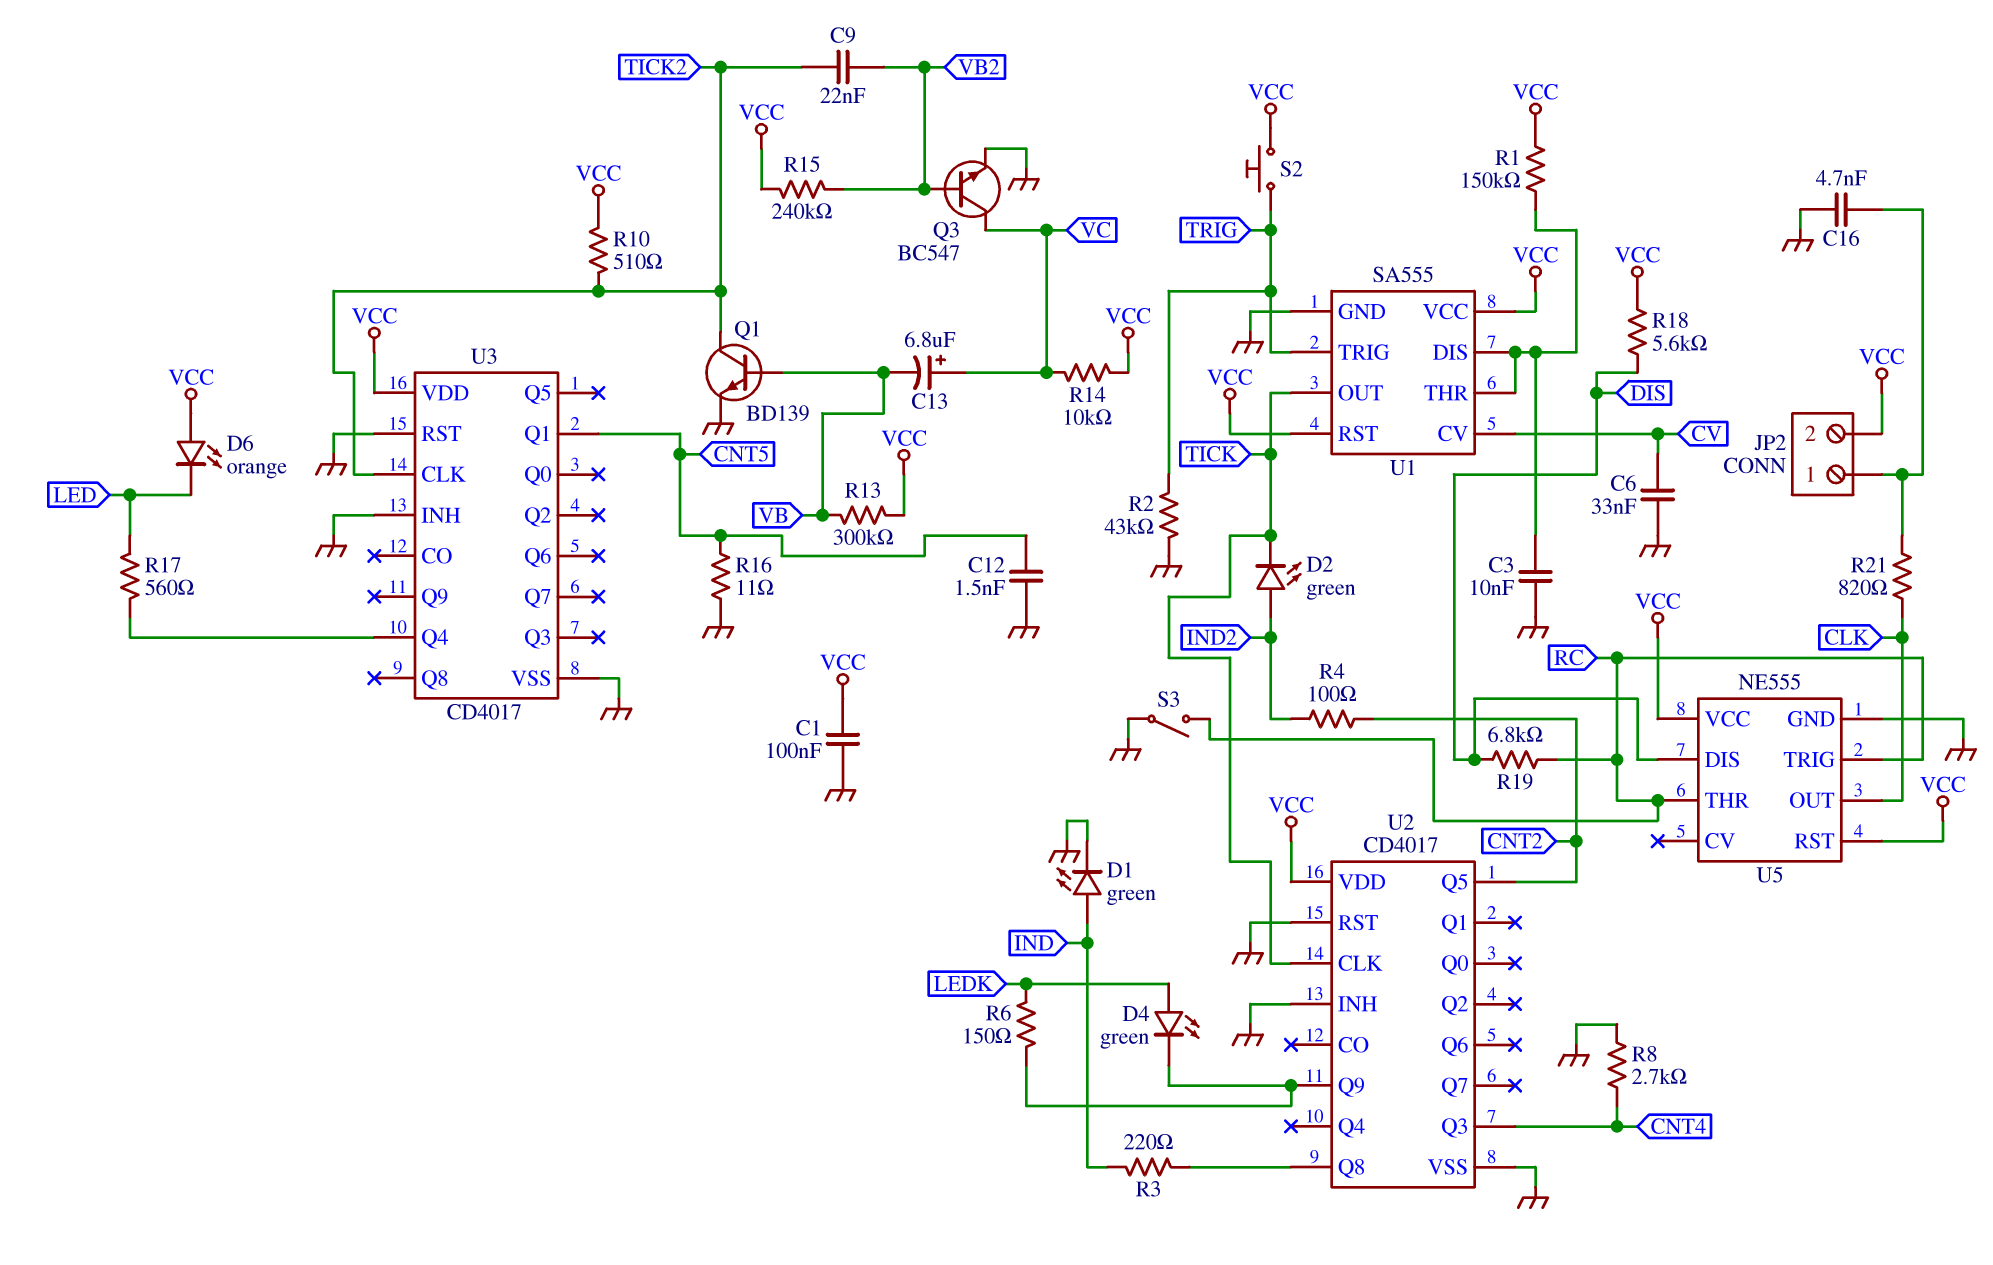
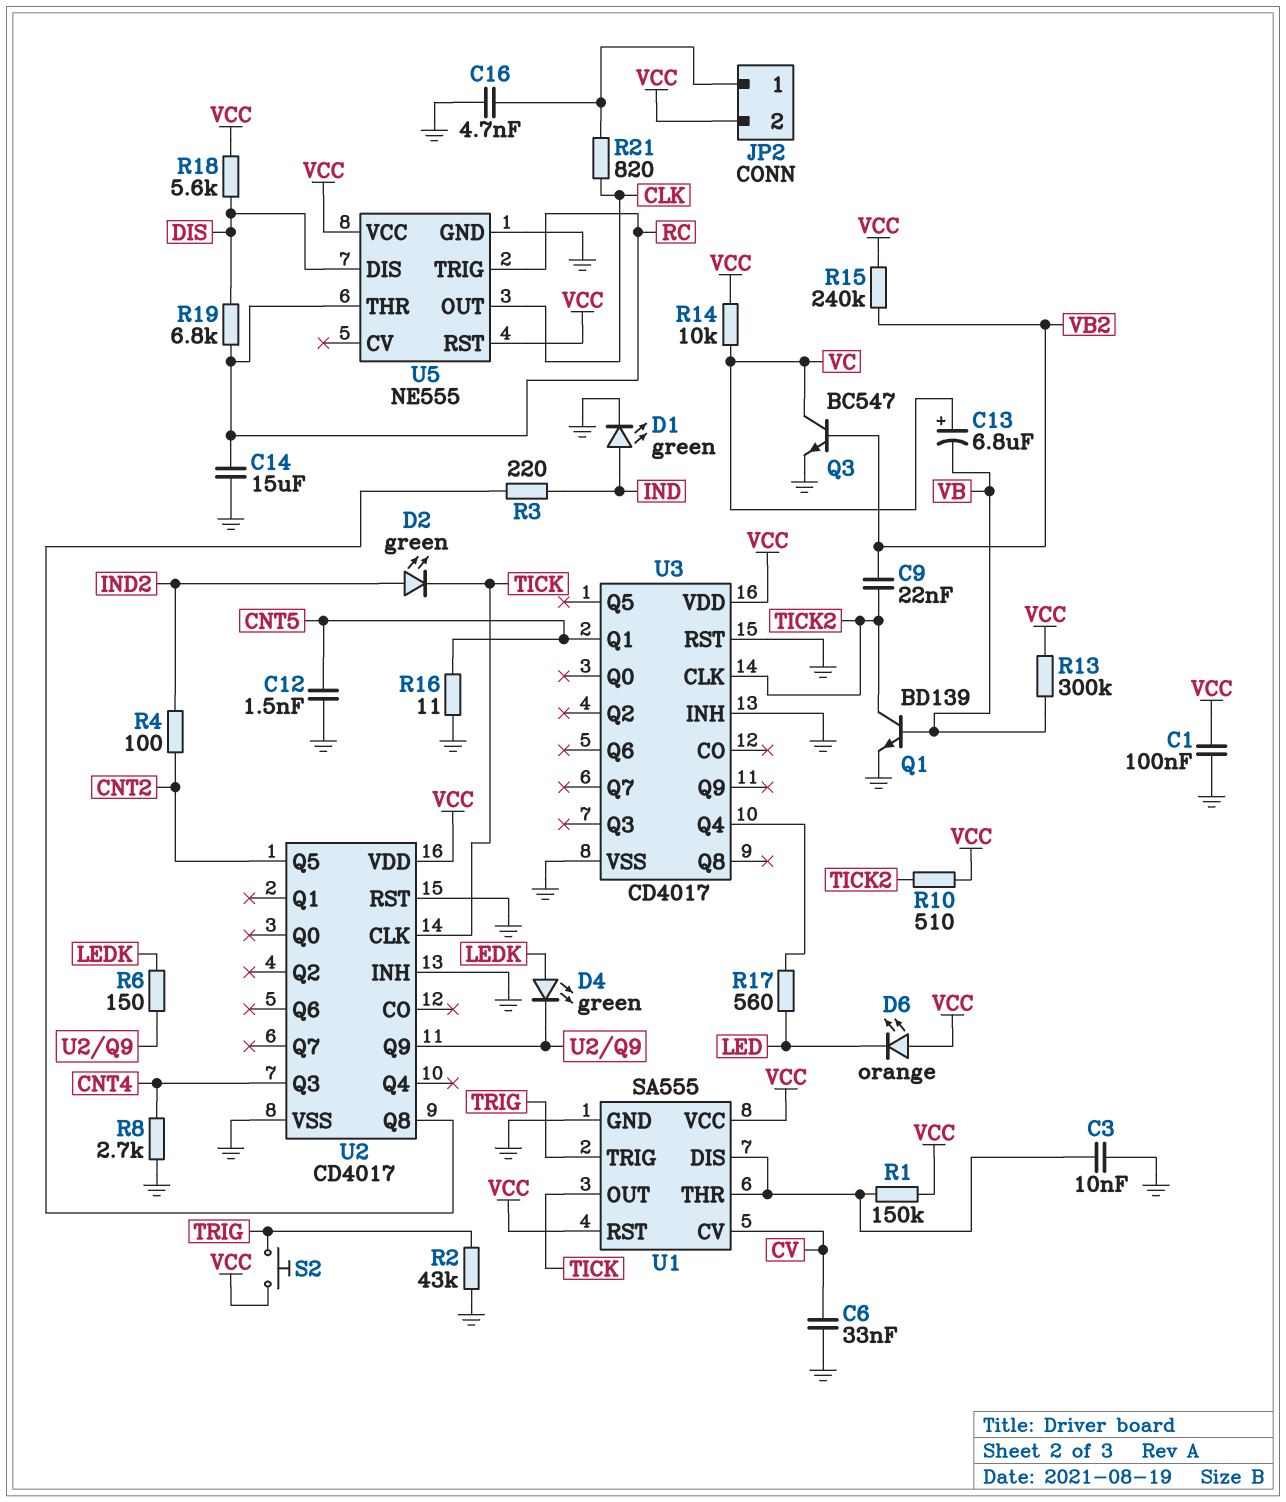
C14: none -> 15uF (GND, RC)
S3: switch (GND, RC) -> none

